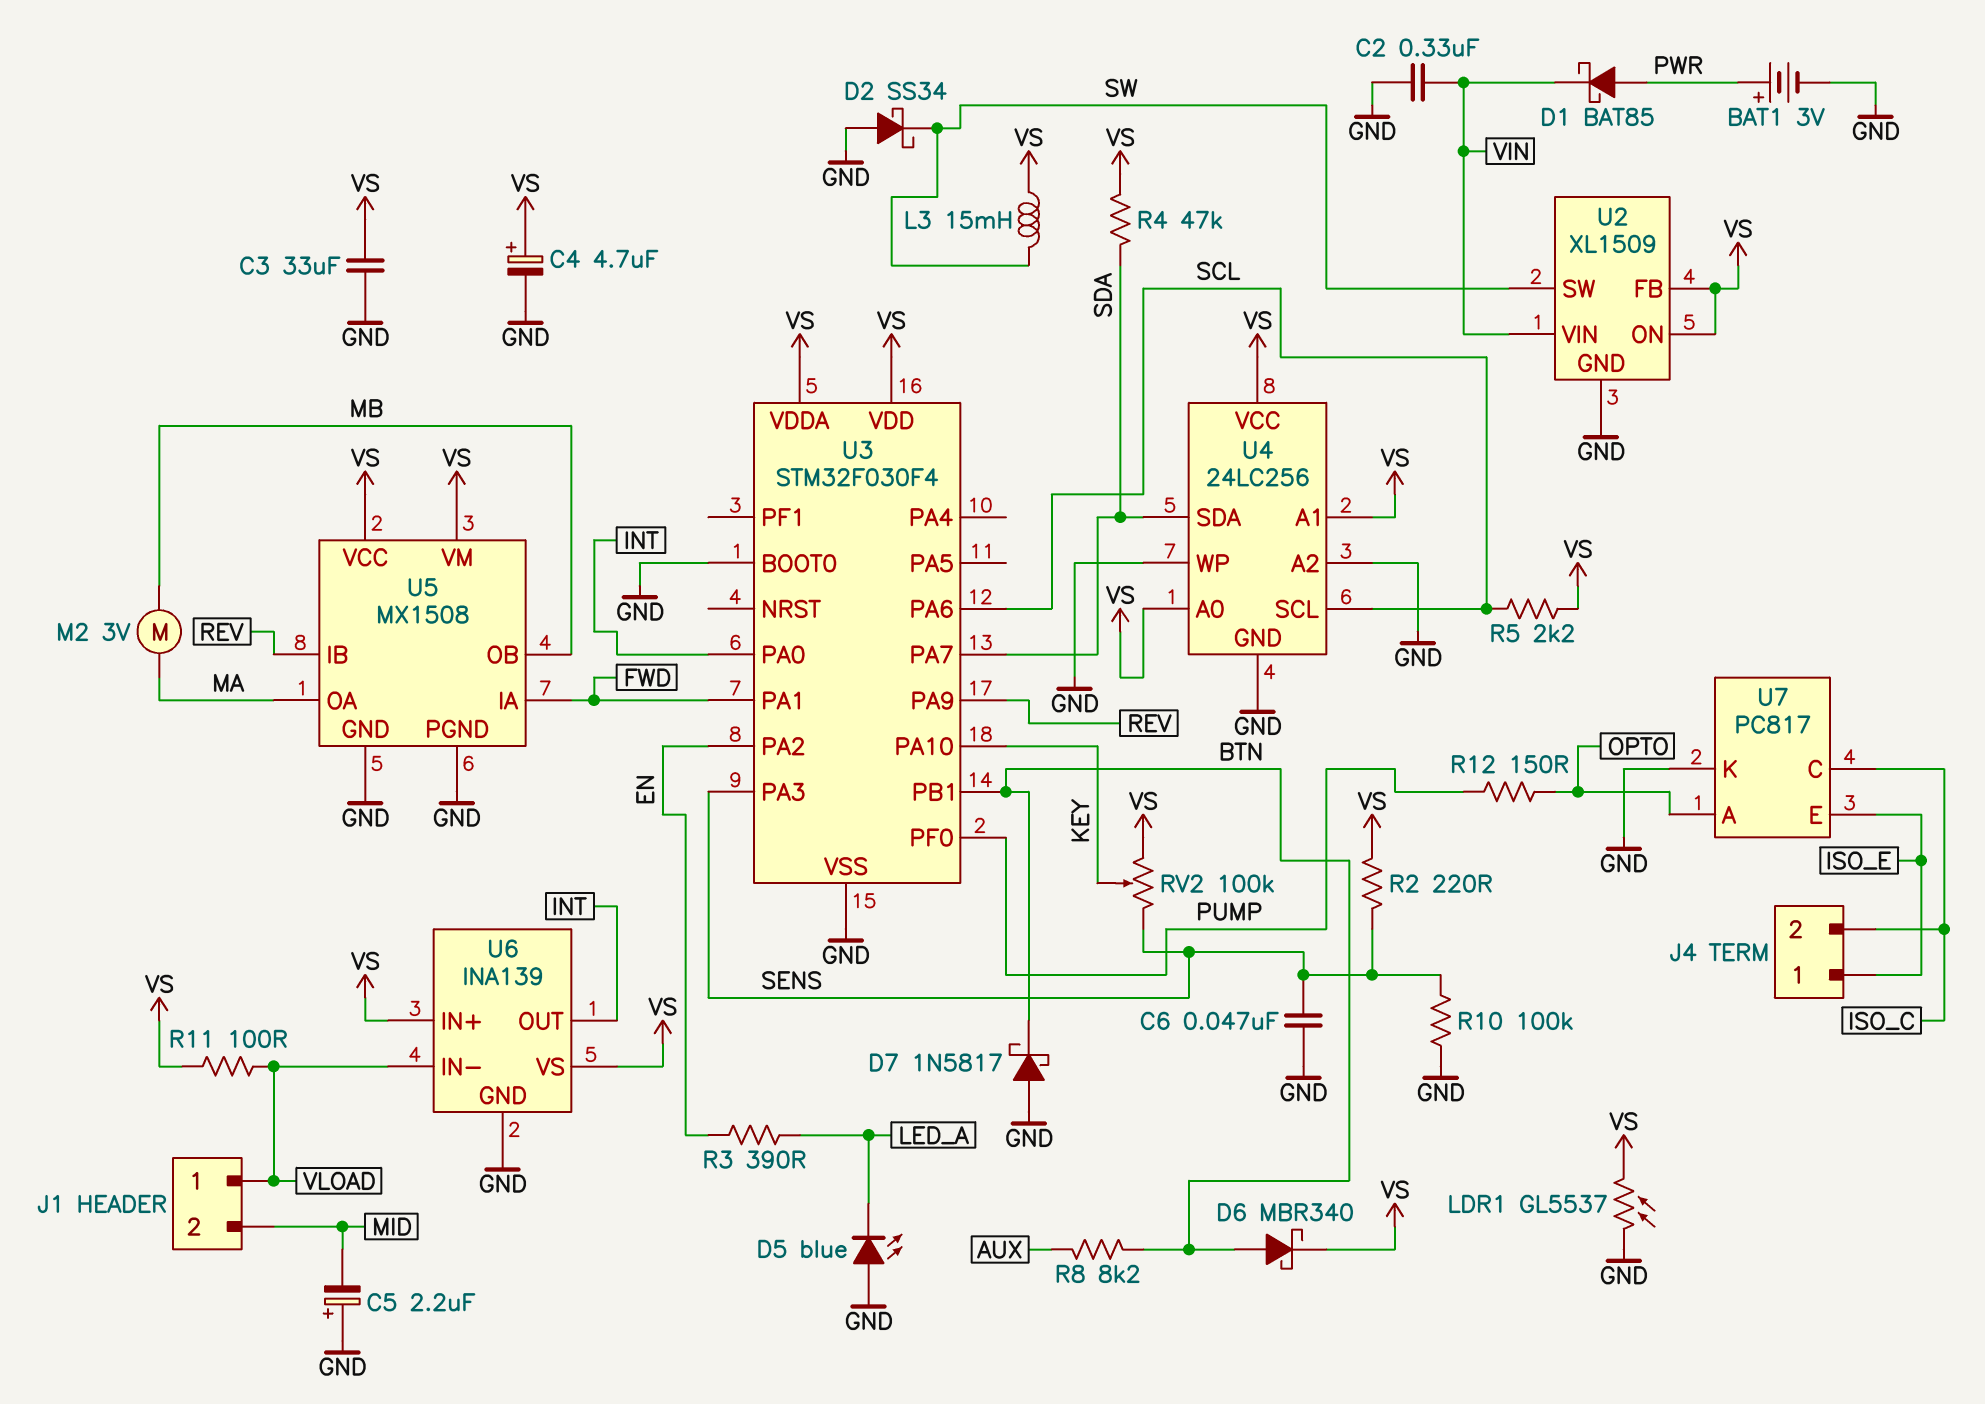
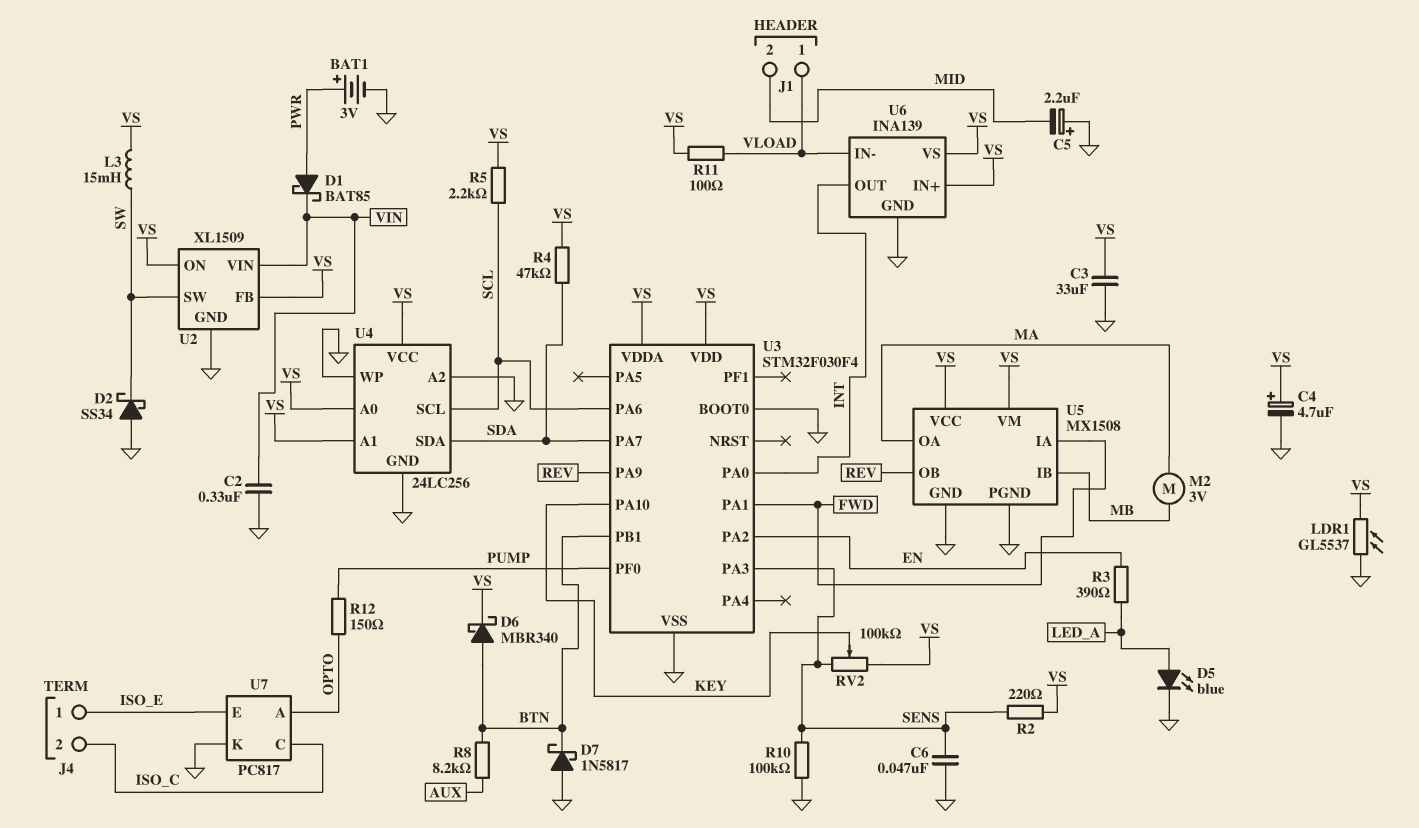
D5: LED blue (A GND, K LED_A) -> LED blue (A LED_A, K GND)
U5 pin IB: REV -> MB
U5 pin OB: MB -> REV

